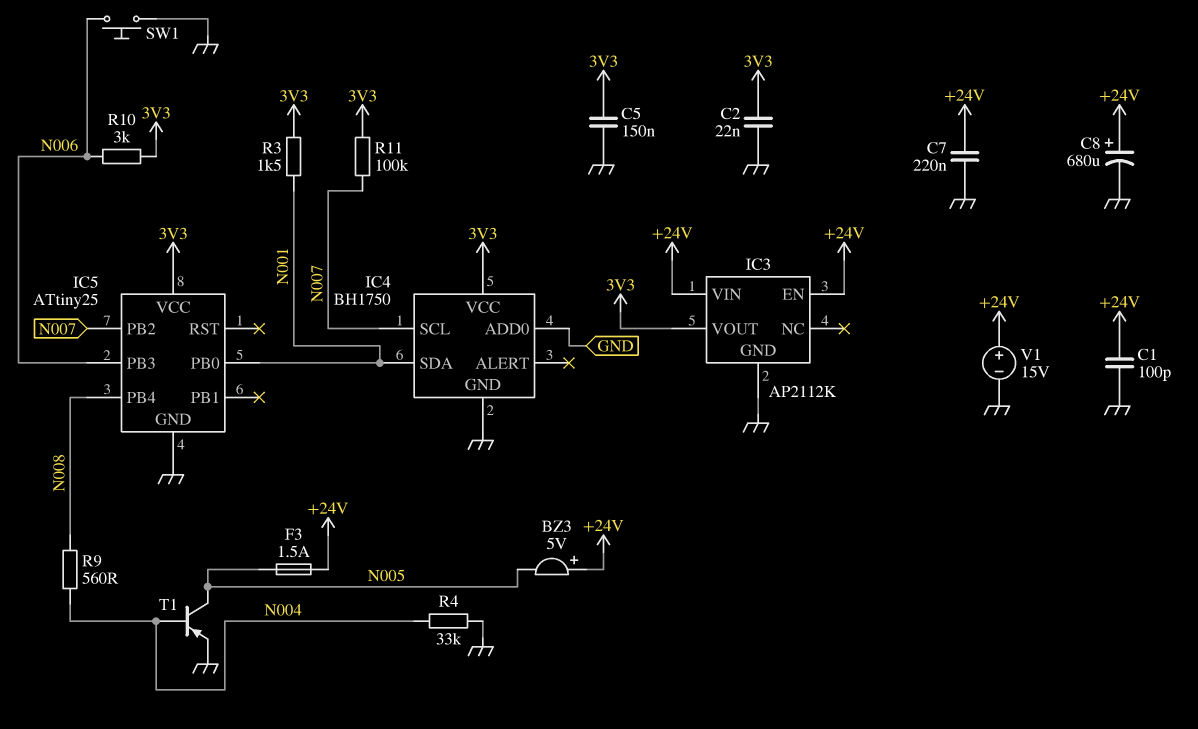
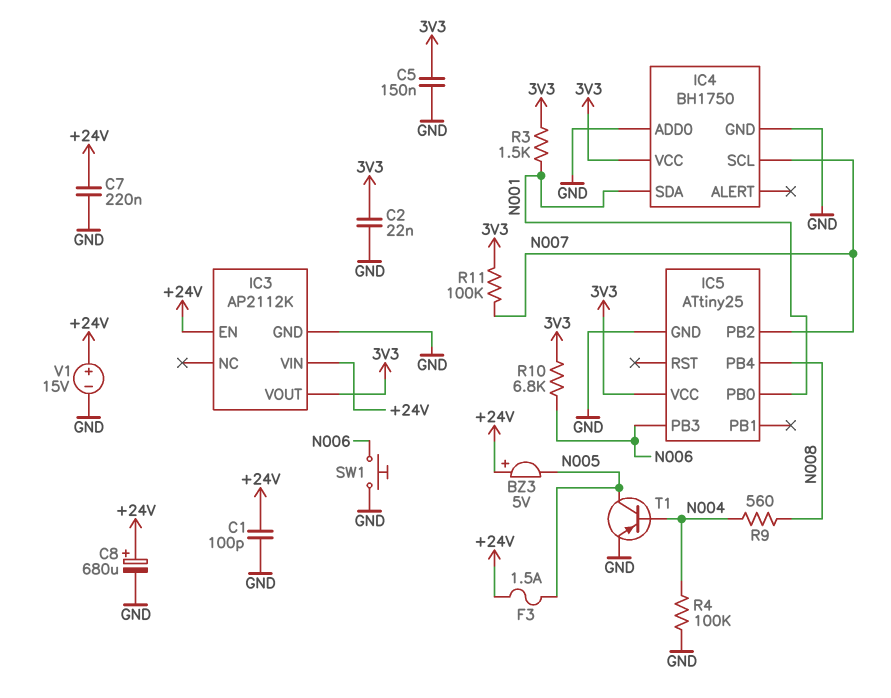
R4: 33k (GND, N004) -> 100k (GND, N004)
R10: 3k (3V3, N006) -> 6.8k (3V3, N006)

